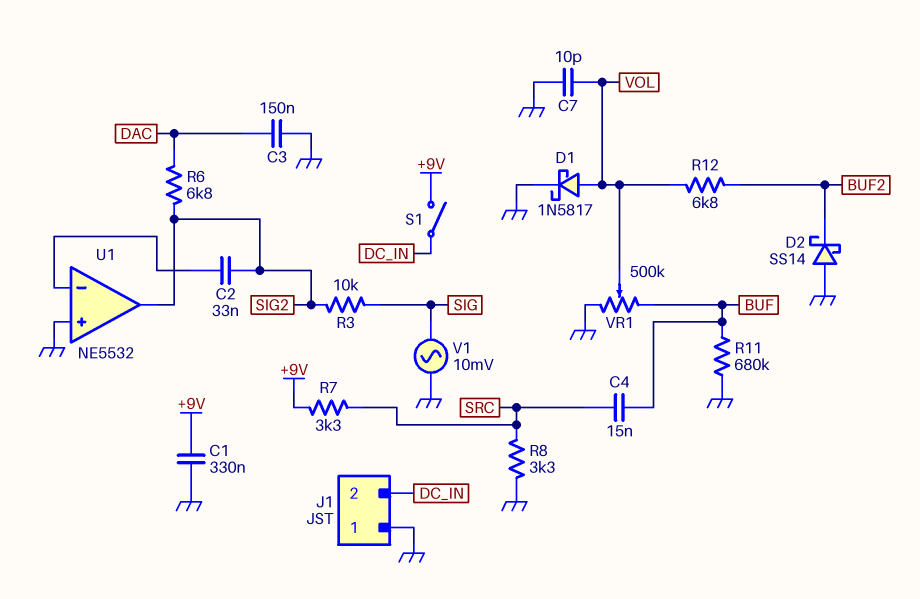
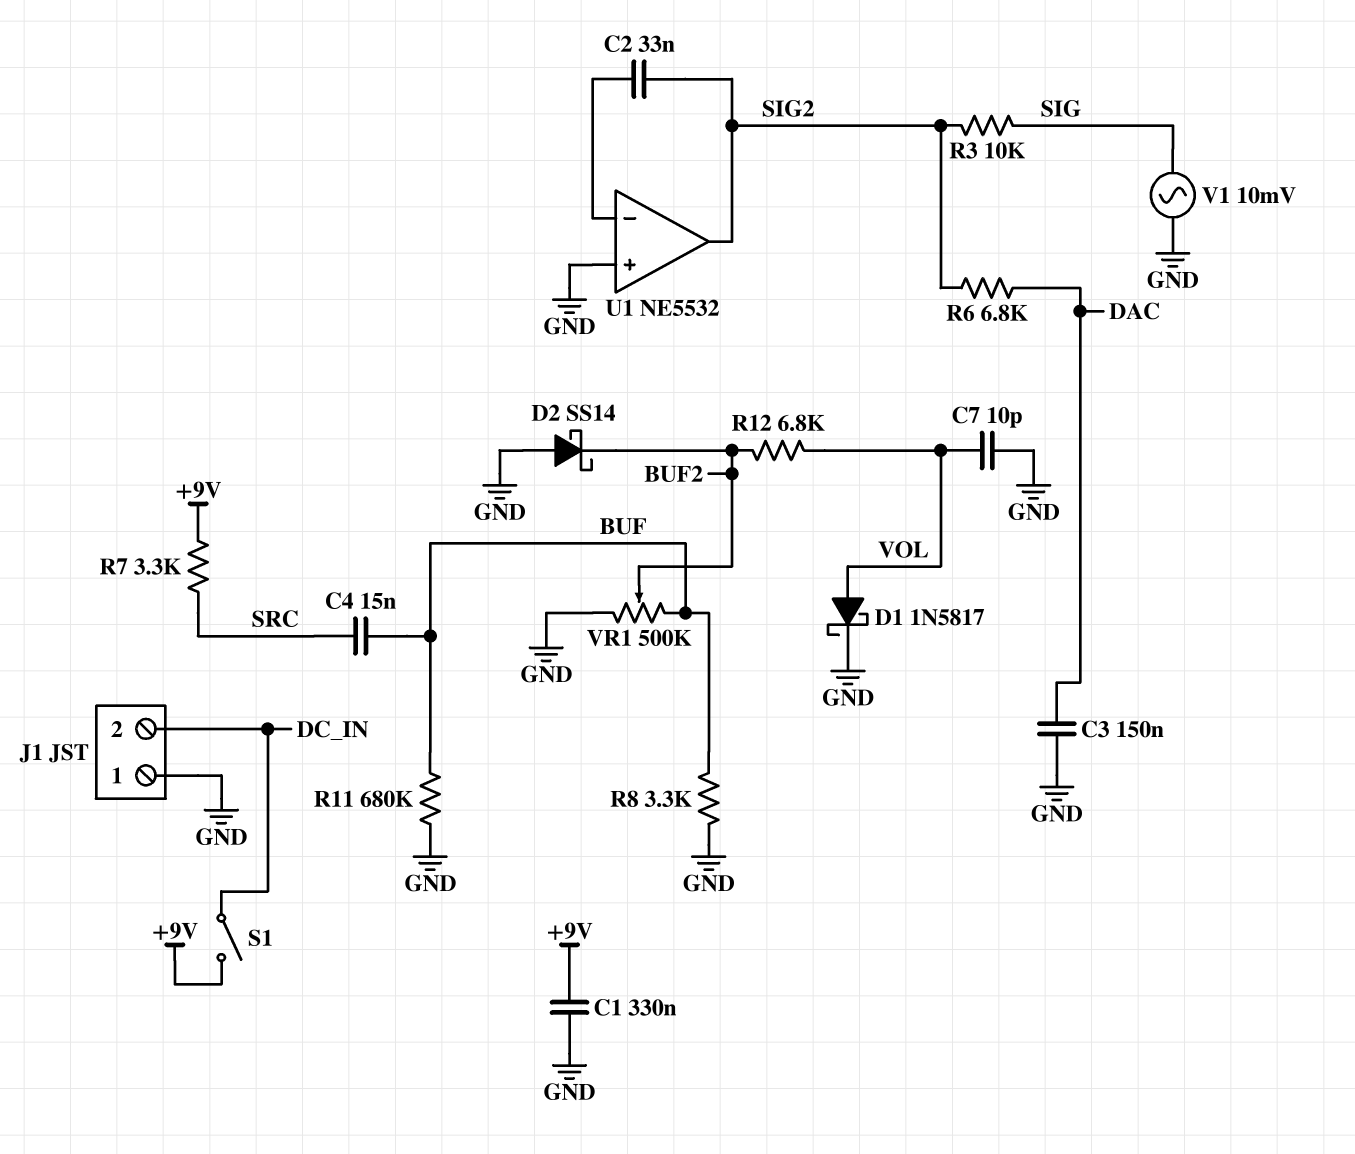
R8: 3.3k (GND, SRC) -> 3.3k (BUF, GND)
VR1: 500k (BUF, GND, wiper VOL) -> 500k (BUF, GND, wiper BUF2)

